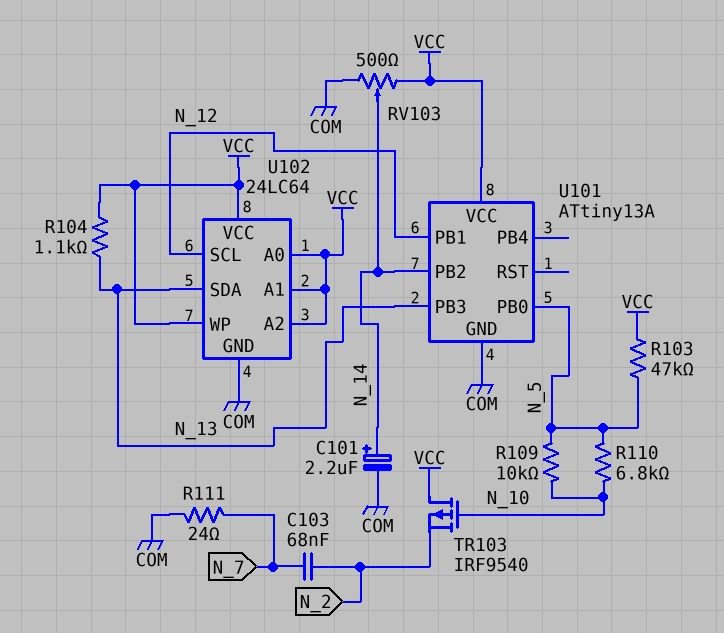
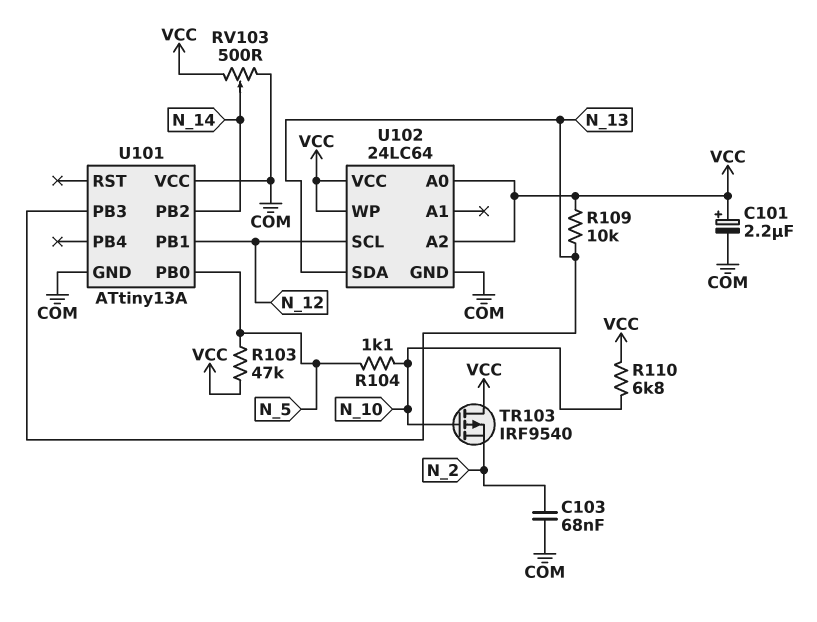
C101: 2.2uF (plus N_14, minus COM) -> 2.2uF (plus VCC, minus COM)
C103: 68nF (N_2, N_7) -> 68nF (COM, N_2)
R104: 1.1k (N_13, VCC) -> 1.1k (N_5, N_10)
R109: 10k (N_5, N_10) -> 10k (N_13, VCC)
R110: 6.8k (N_5, N_10) -> 6.8k (N_10, VCC)
R111: 24 (COM, N_7) -> none
U101 pin VCC: VCC -> COM
U102 pin A1: VCC -> none

